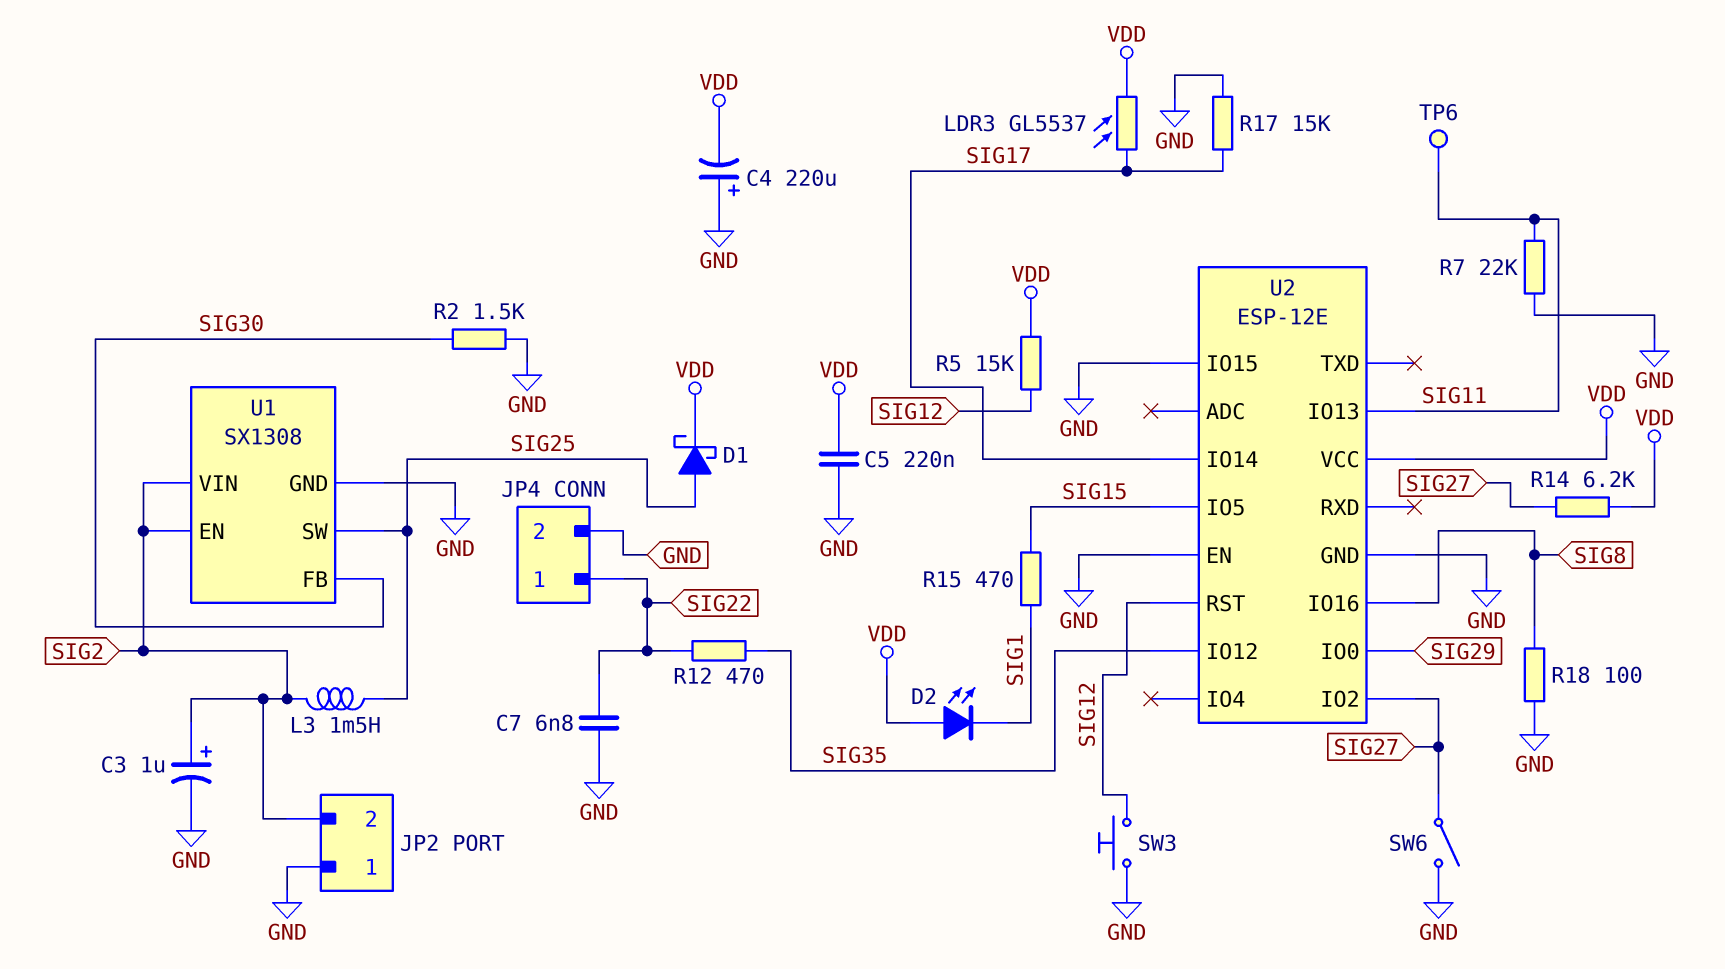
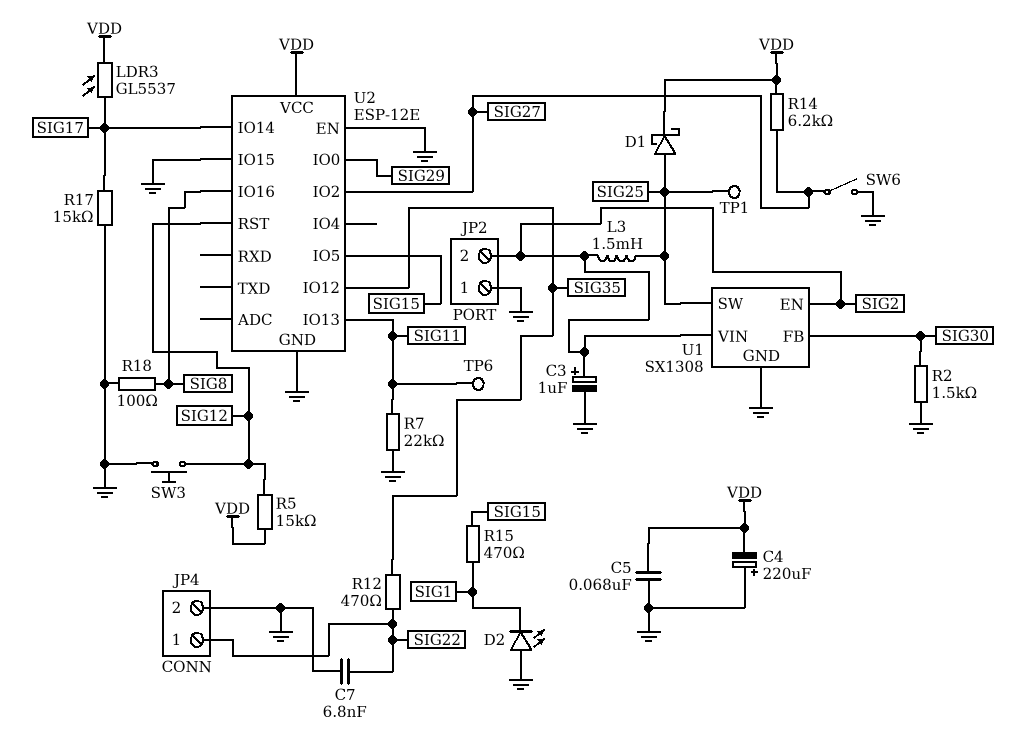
C5: 220nF (GND, VDD) -> 68nF (GND, VDD)
D2: LED (A VDD, K SIG1) -> LED (A GND, K SIG1)
TP1: none -> test point (SIG25)

